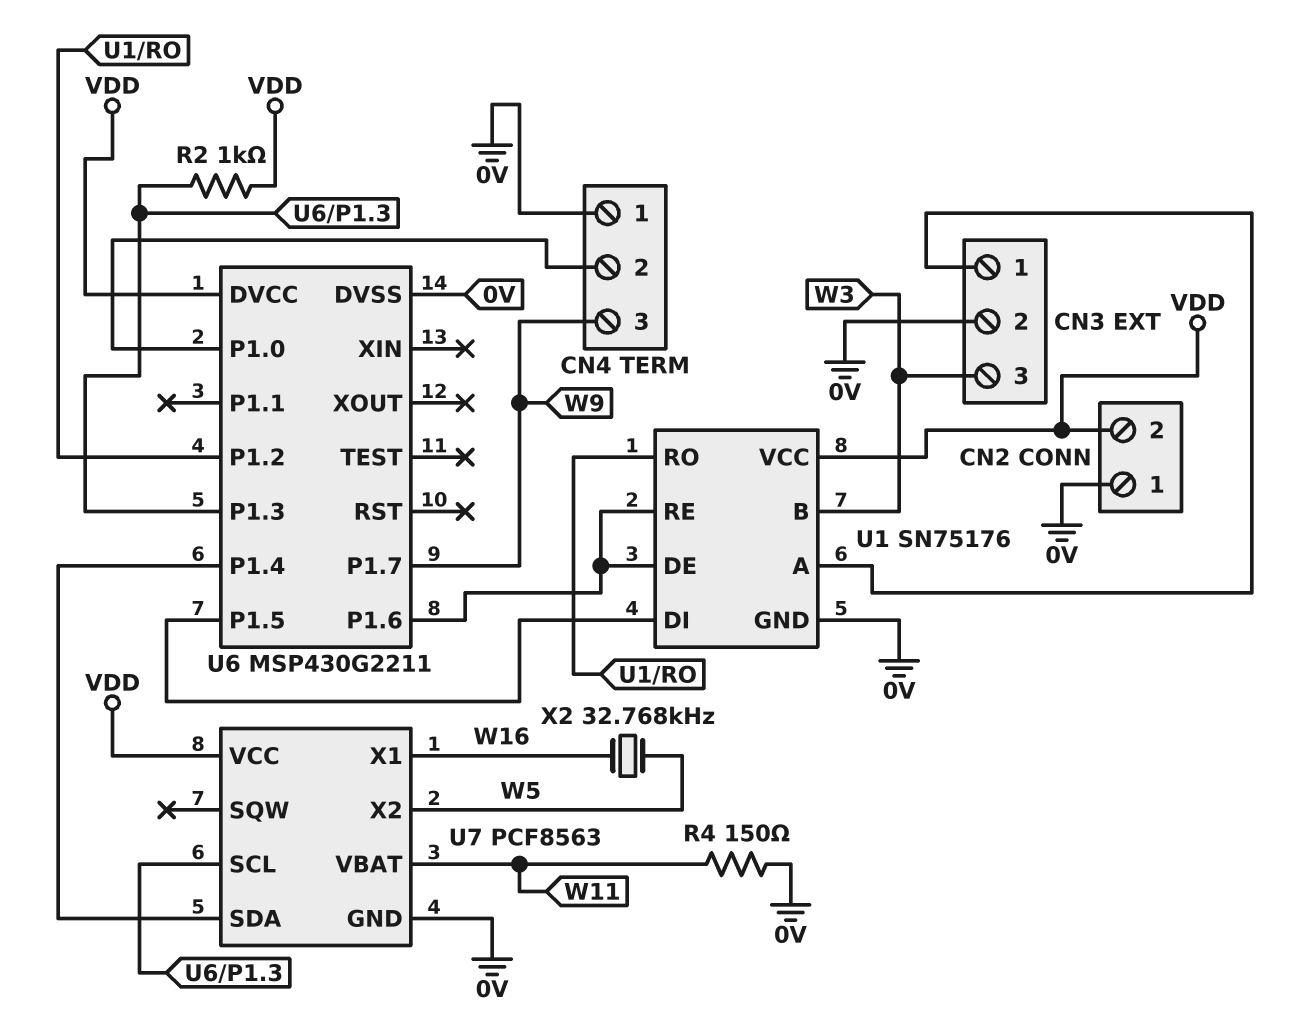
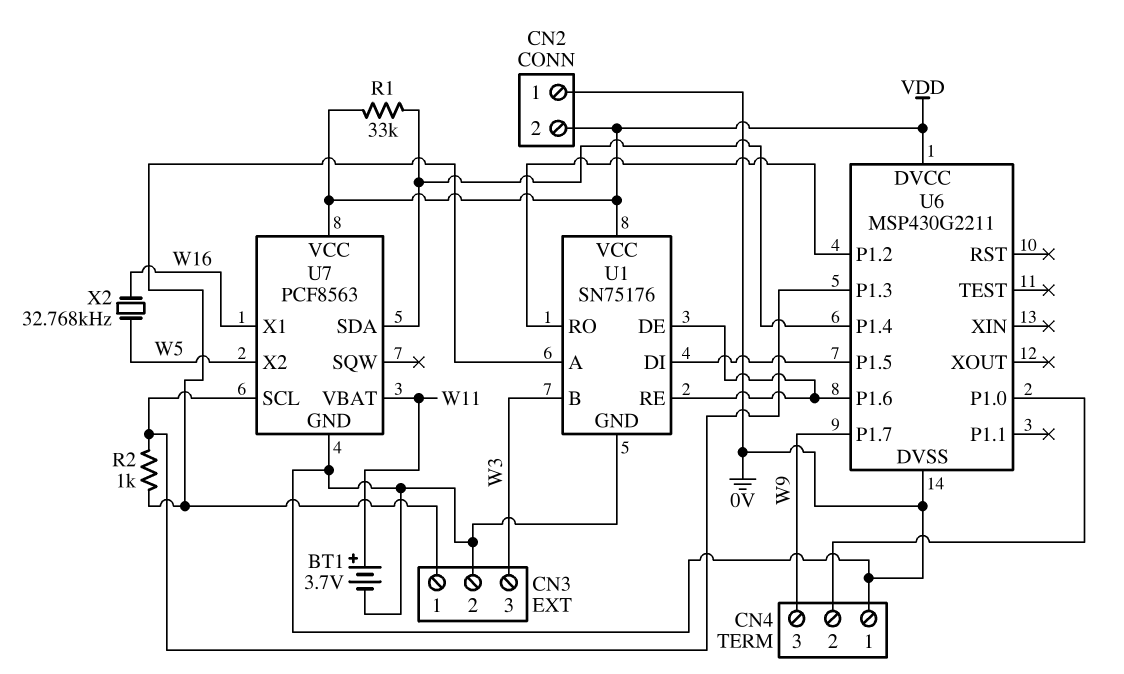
BT1: none -> 3.7V (plus W11, minus 0V)
R1: none -> 33k (U6/P1.4, VDD)
R2: 1k (U6/P1.3, VDD) -> 1k (CN3/1, U6/P1.3)
R4: 150 (0V, W11) -> none

